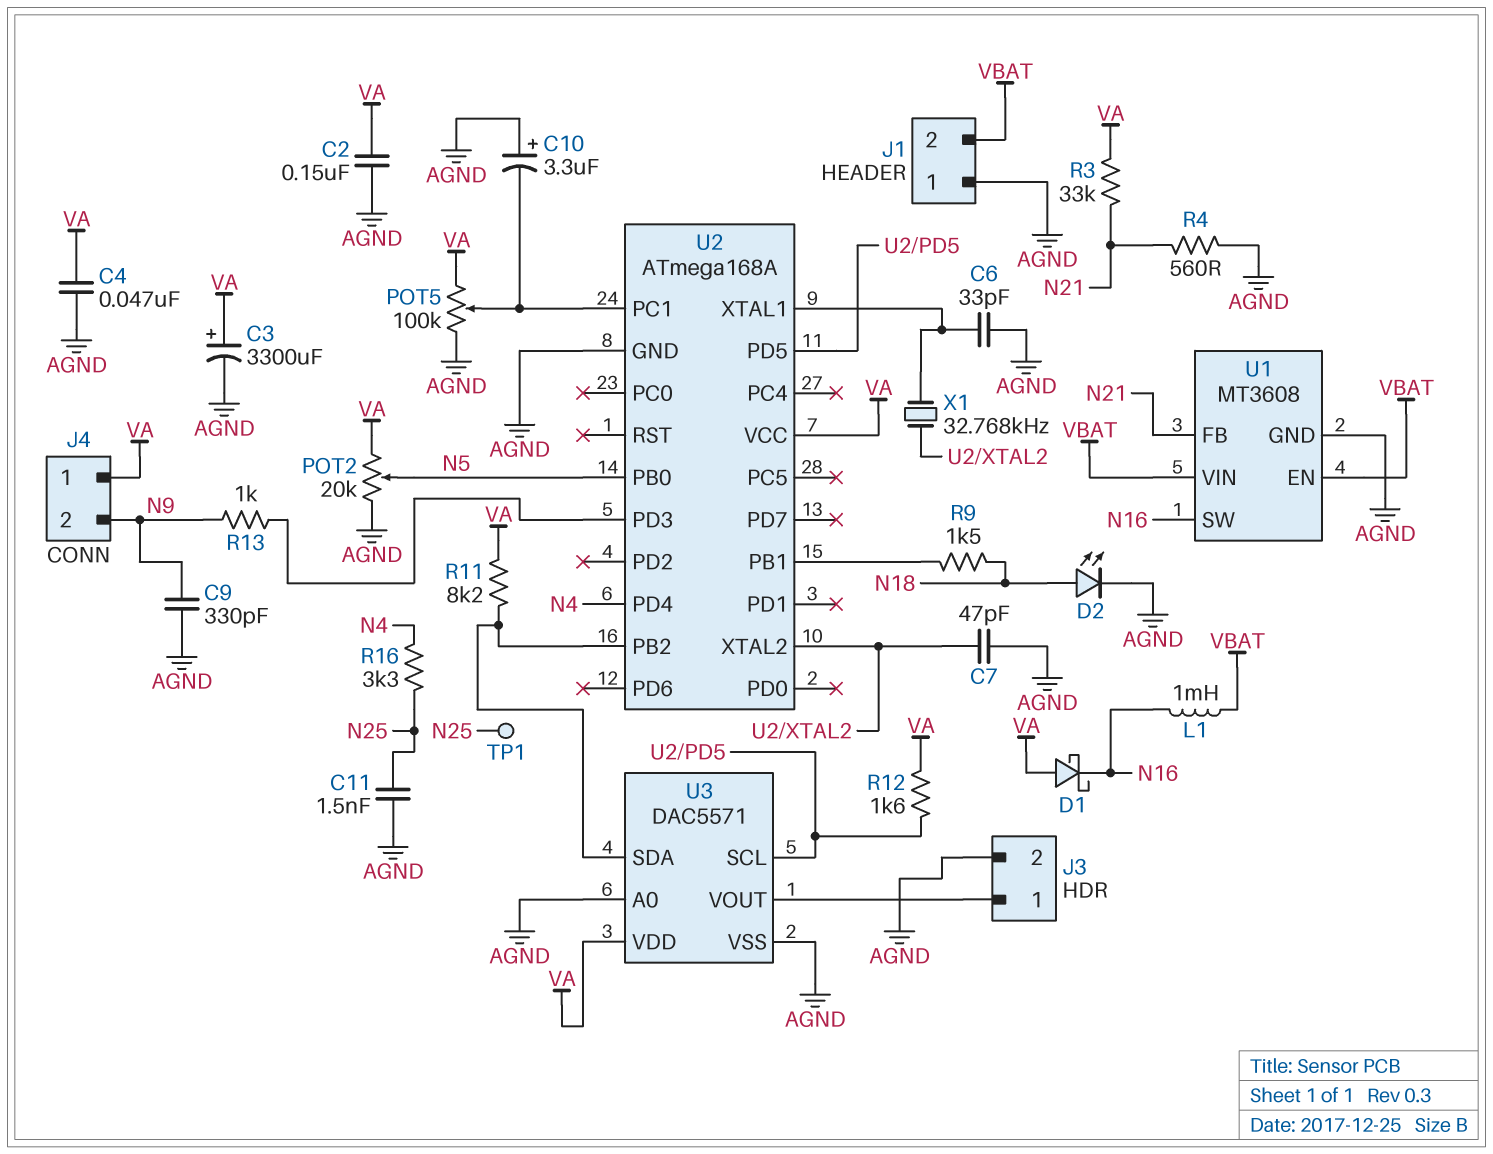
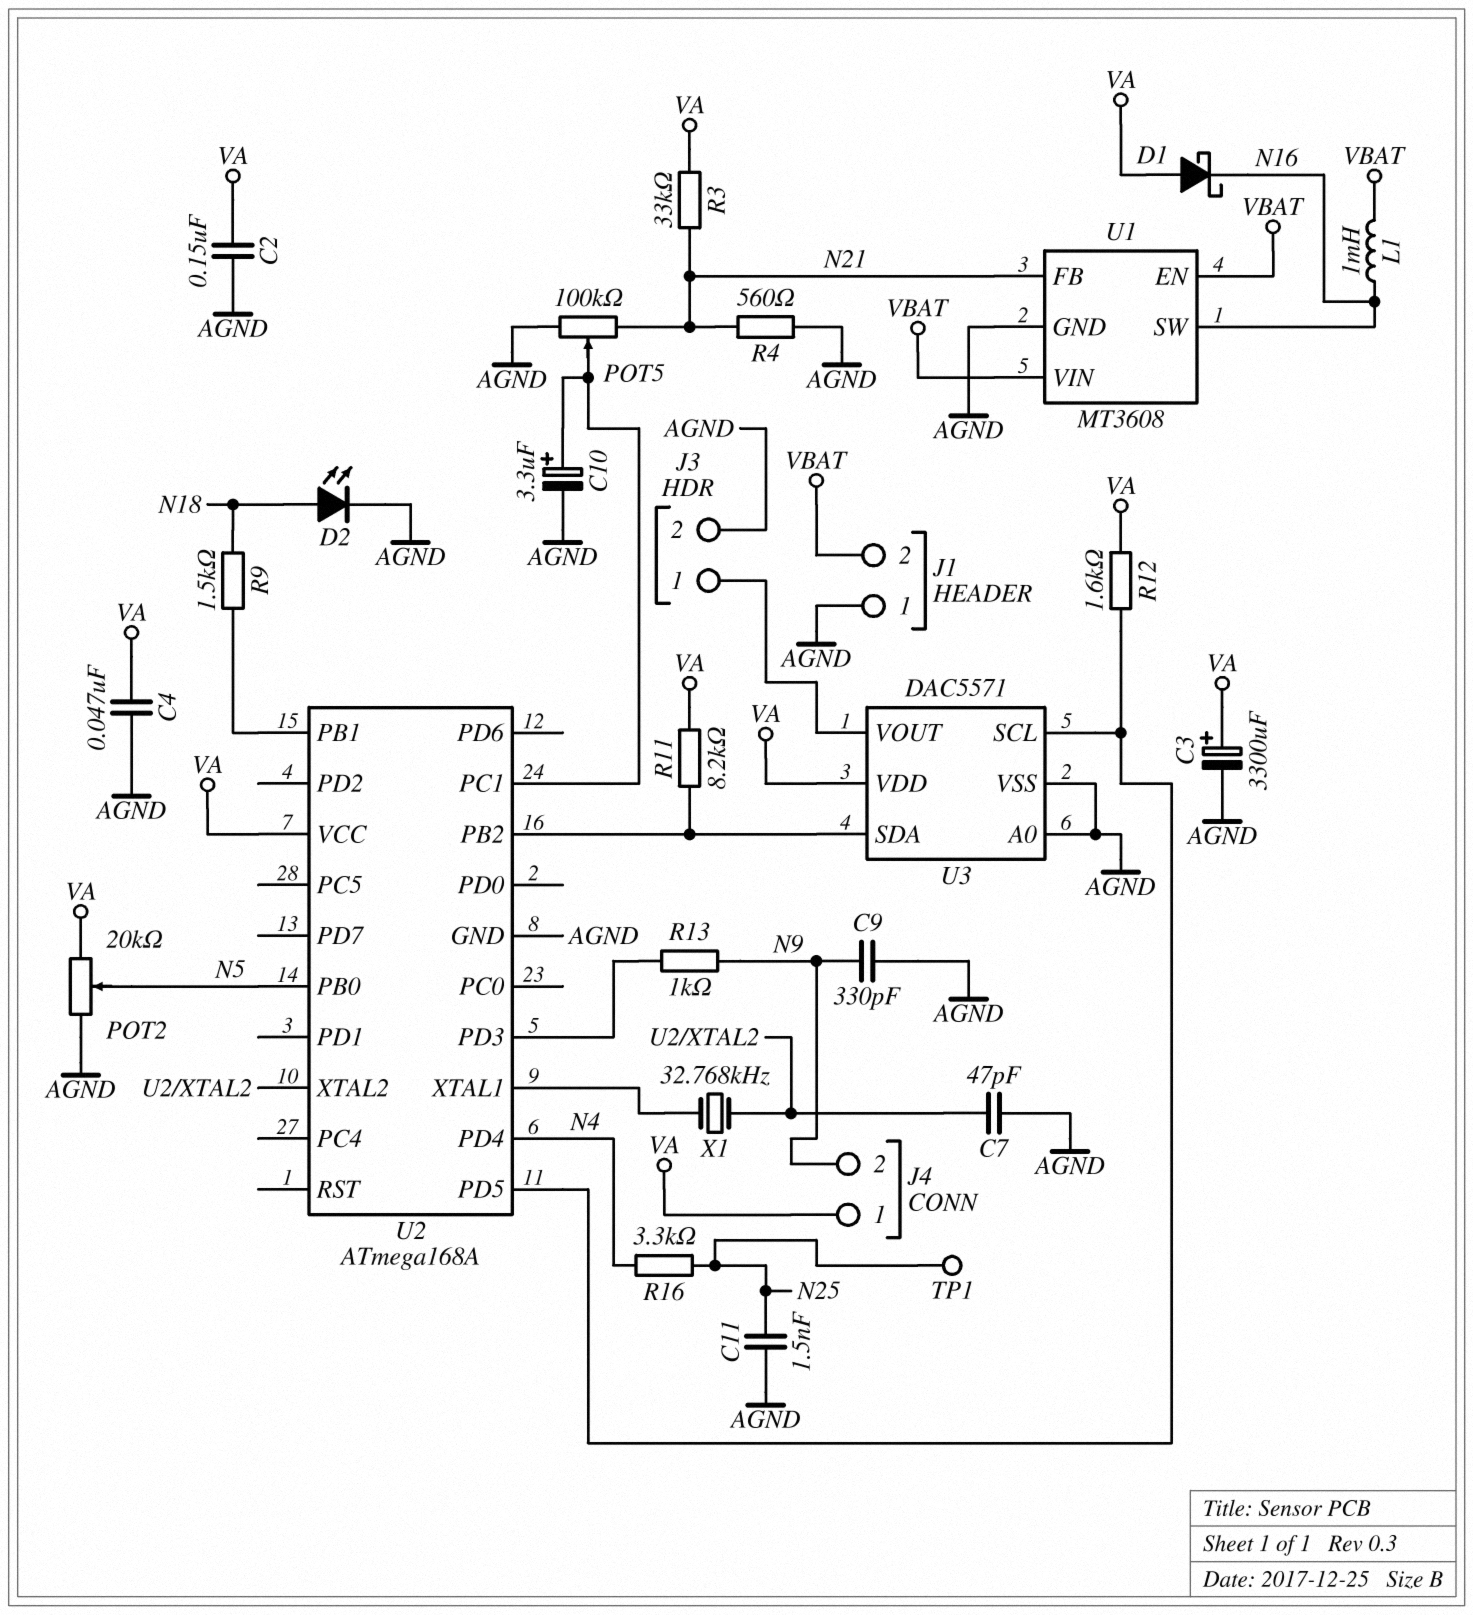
C6: 33pF (AGND, U2/XTAL1) -> none
C10: 3.3uF (plus AGND, minus U2/PC1) -> 3.3uF (plus U2/PC1, minus AGND)
POT5: 100k (AGND, VA, wiper U2/PC1) -> 100k (AGND, N21, wiper U2/PC1)

